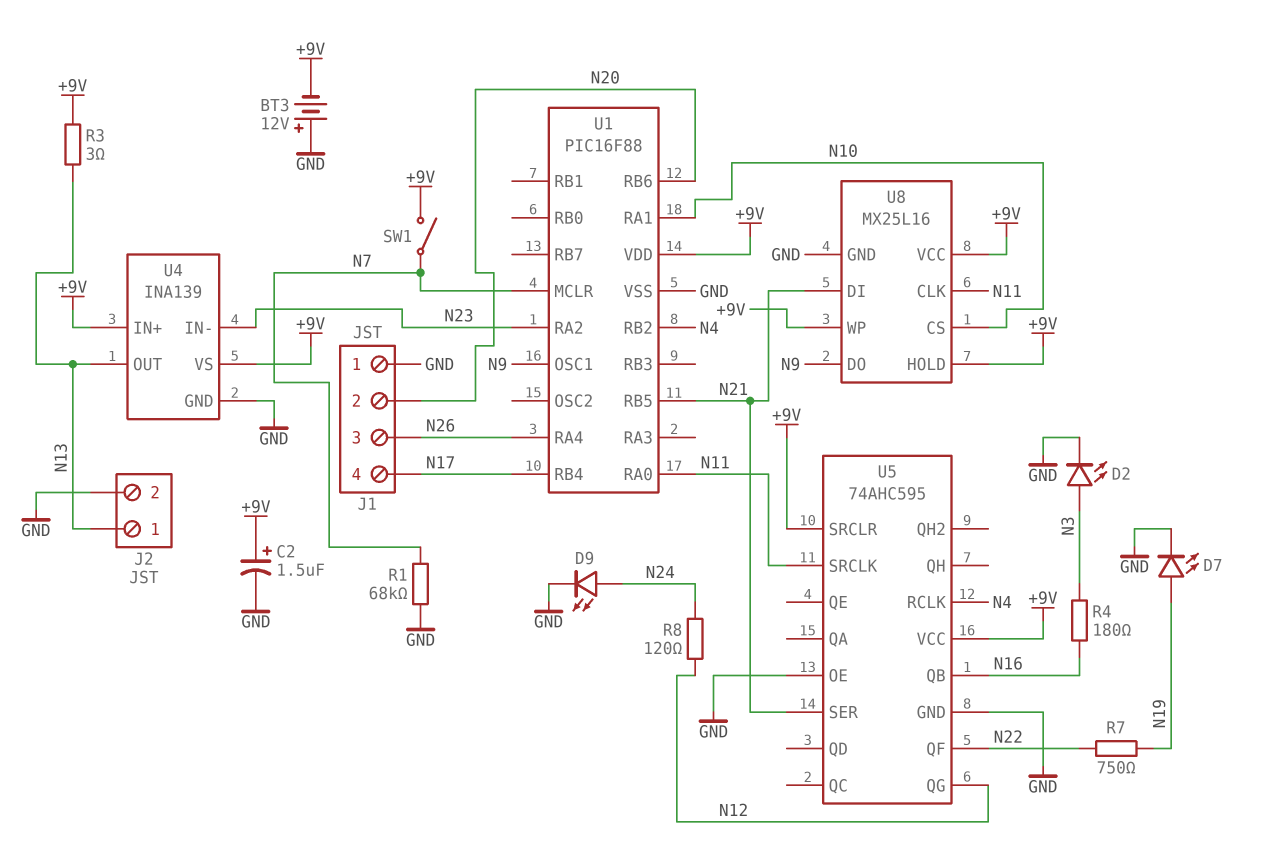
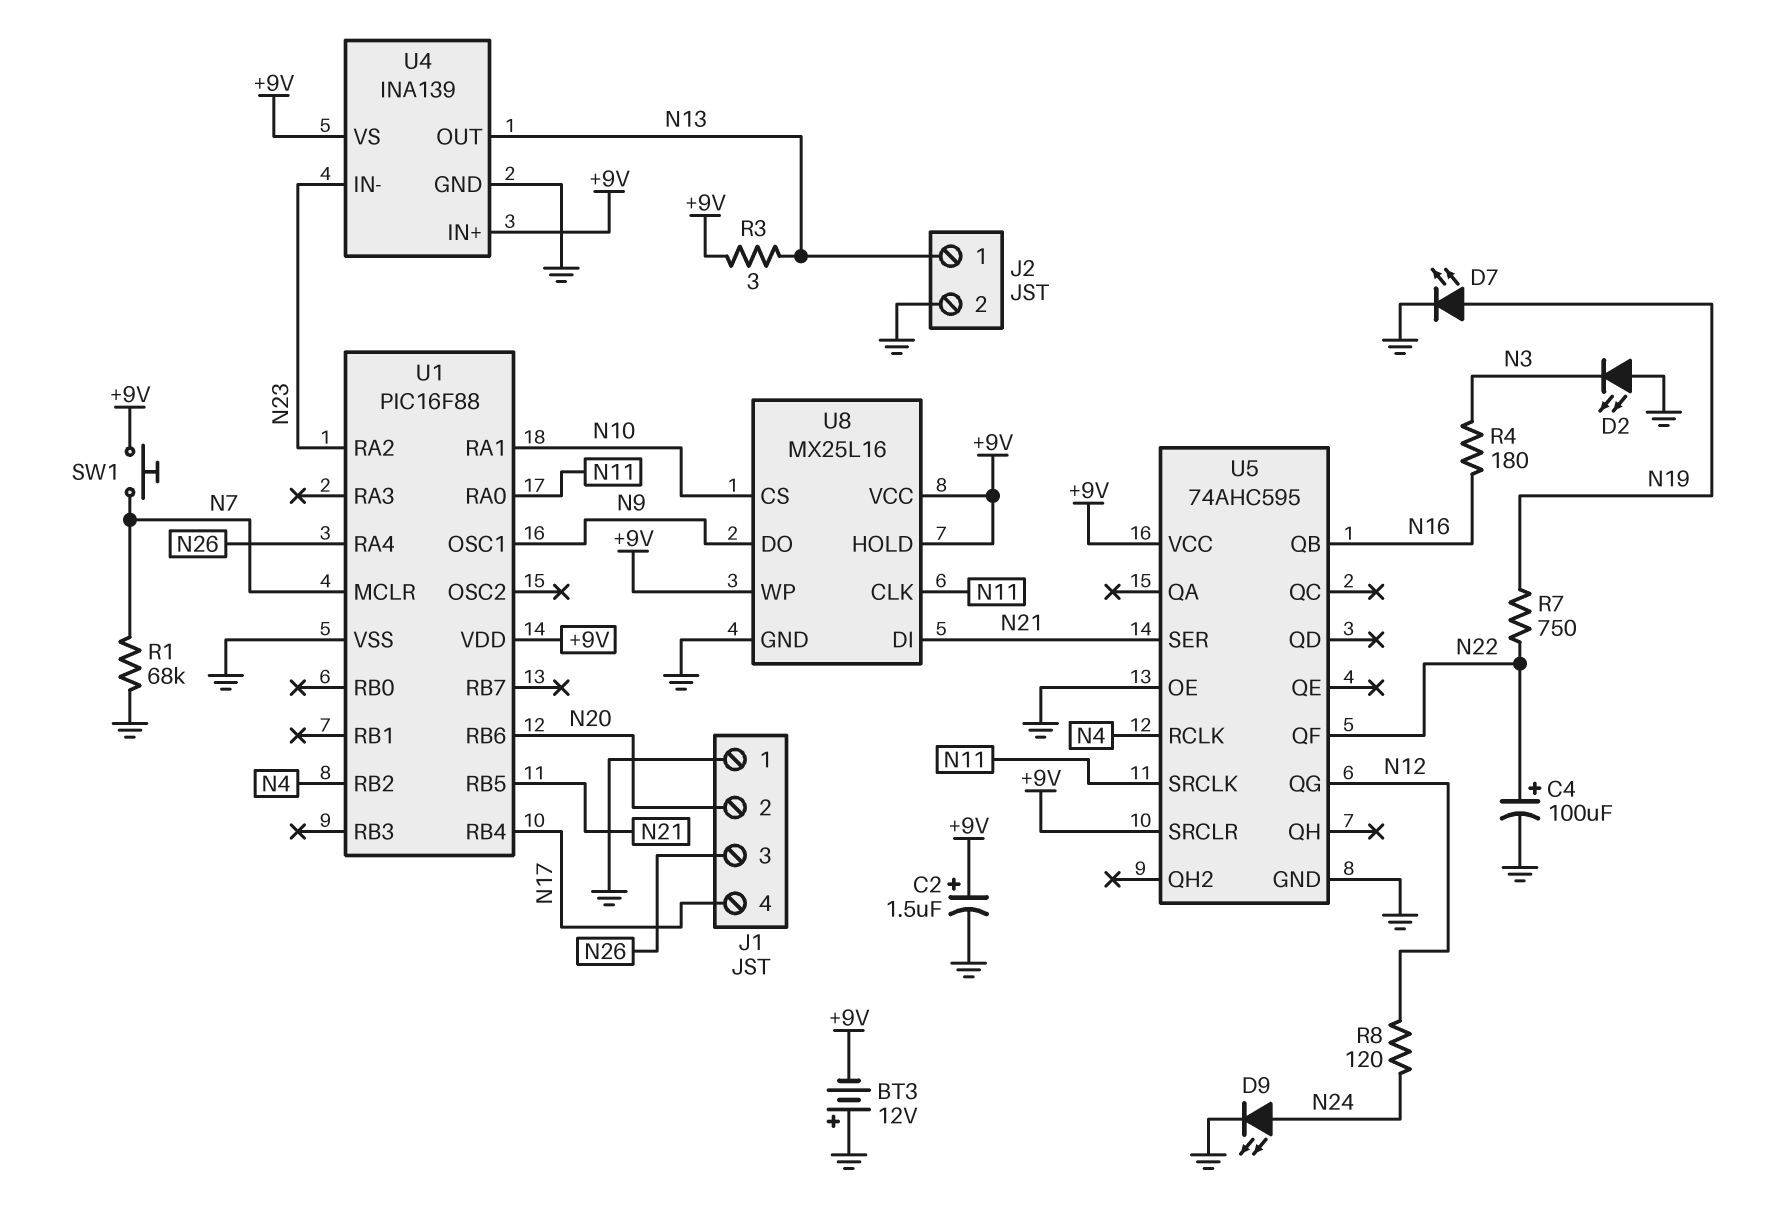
C4: none -> 100uF (plus N22, minus GND)
D2: LED (A N3, K GND) -> LED (A GND, K N3)
SW1: switch (+9V, N7) -> button (+9V, N7)

